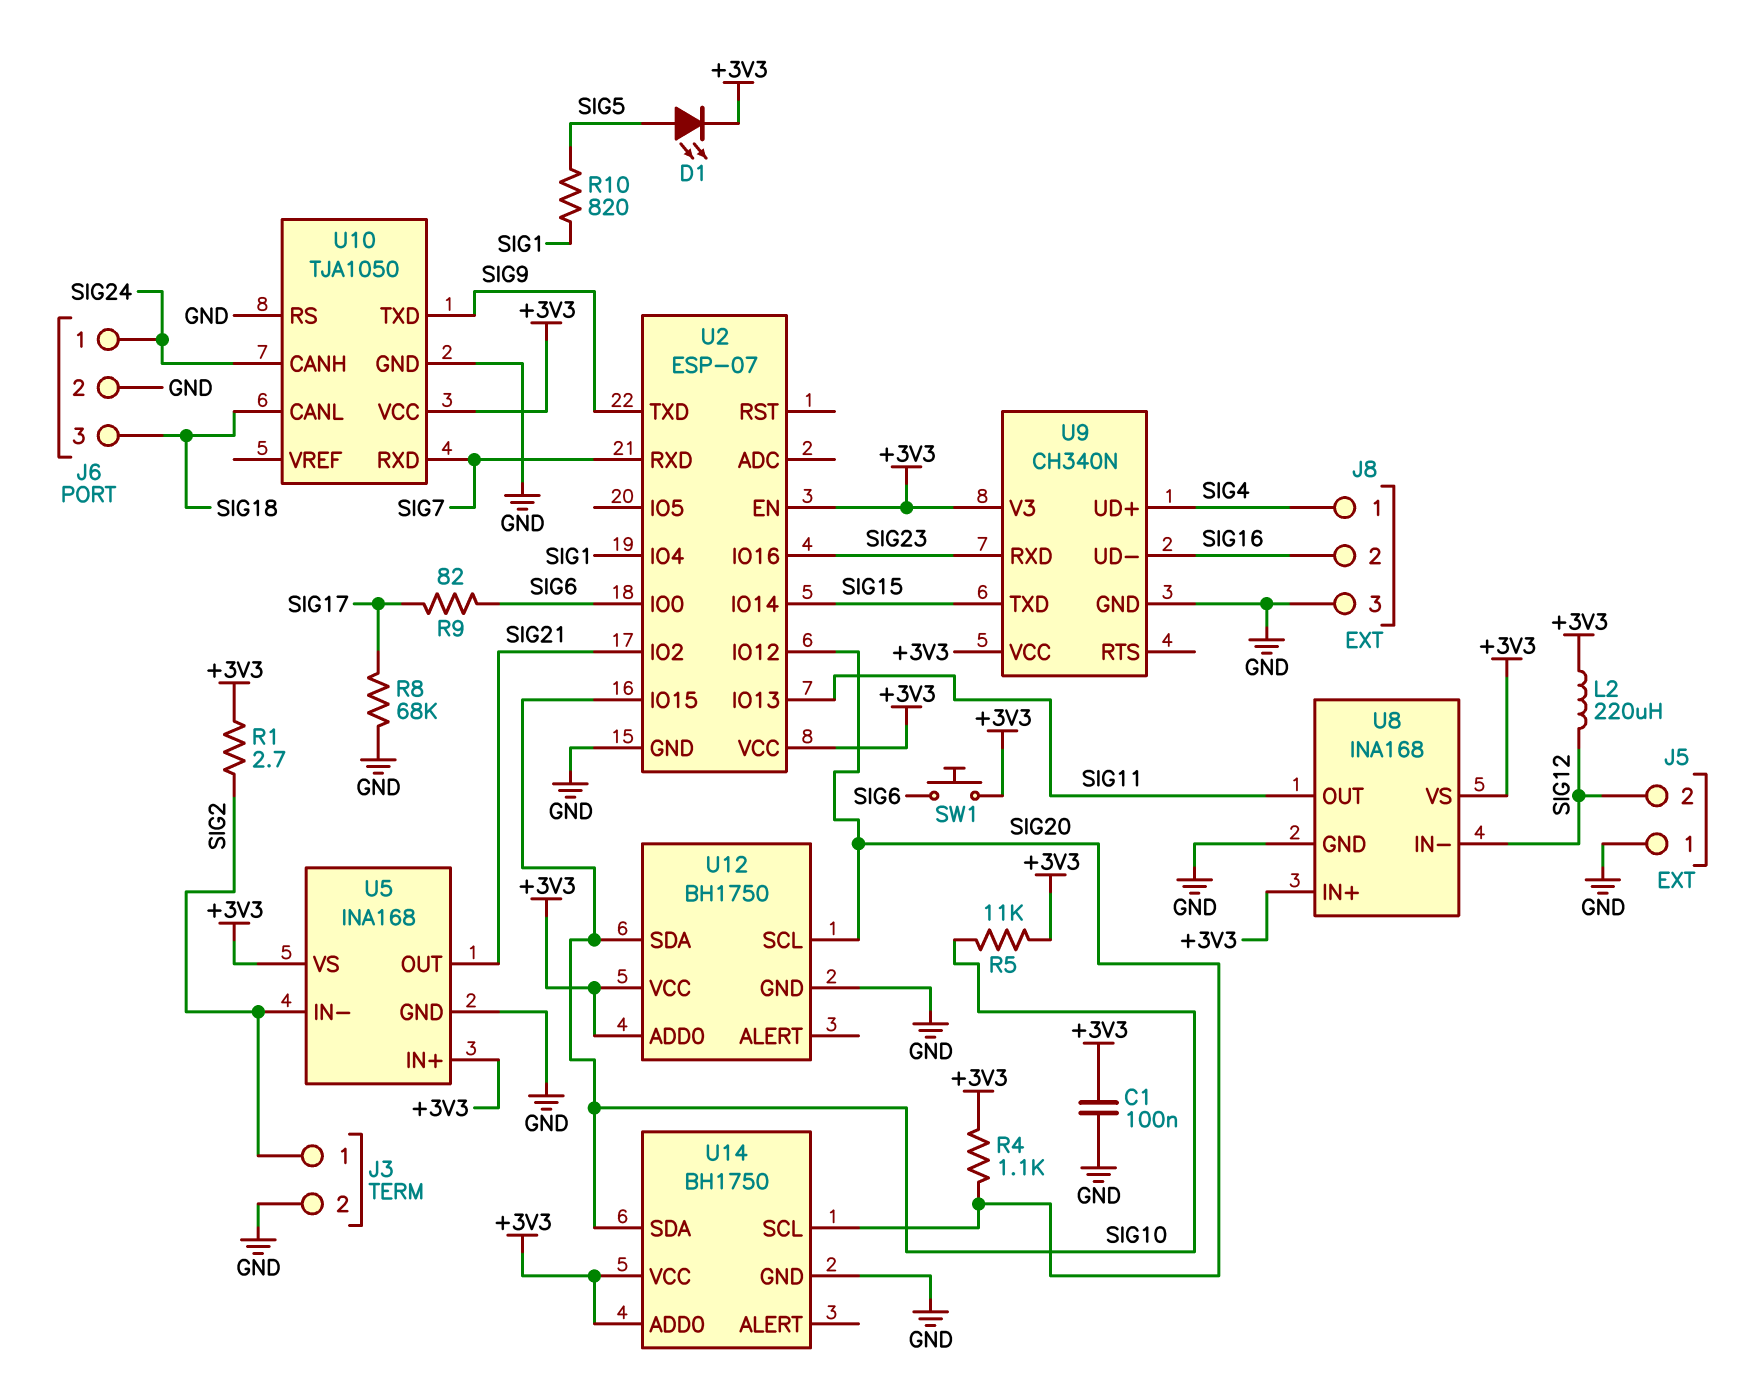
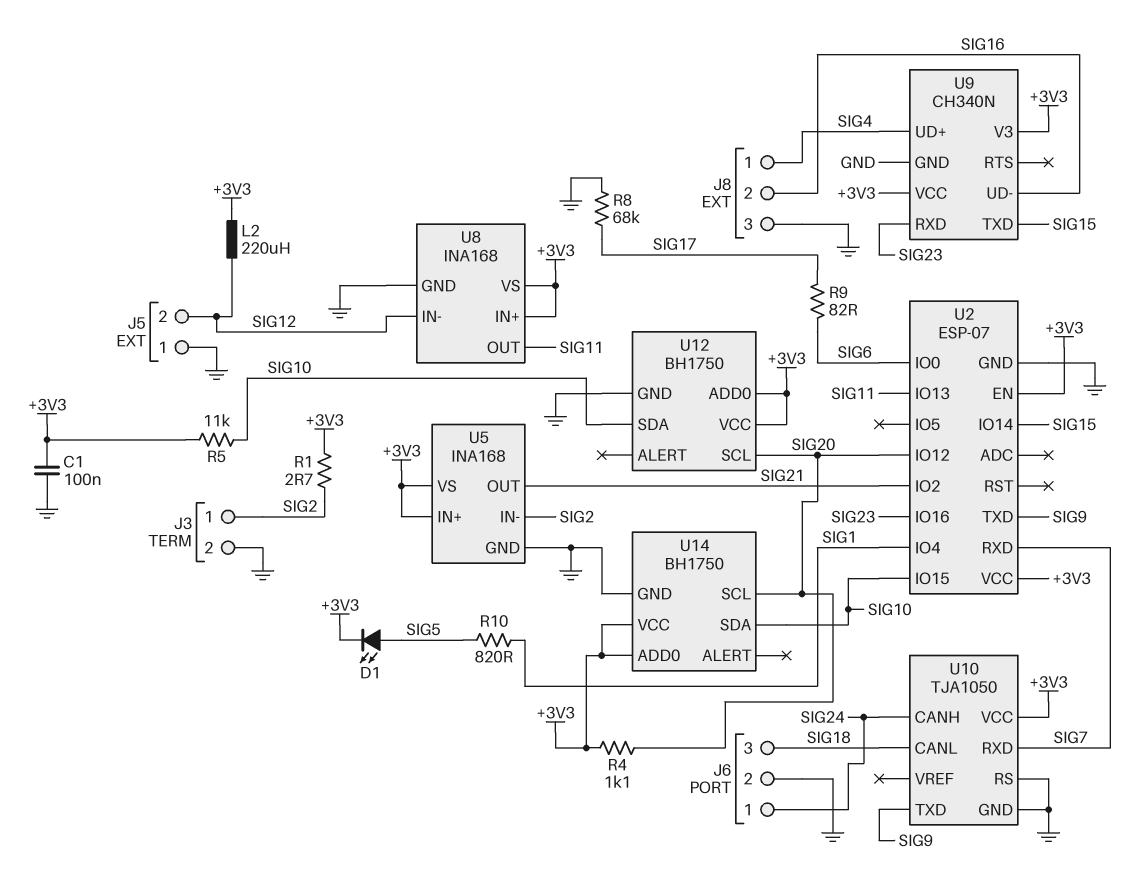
SW1: button (+3V3, SIG6) -> none

